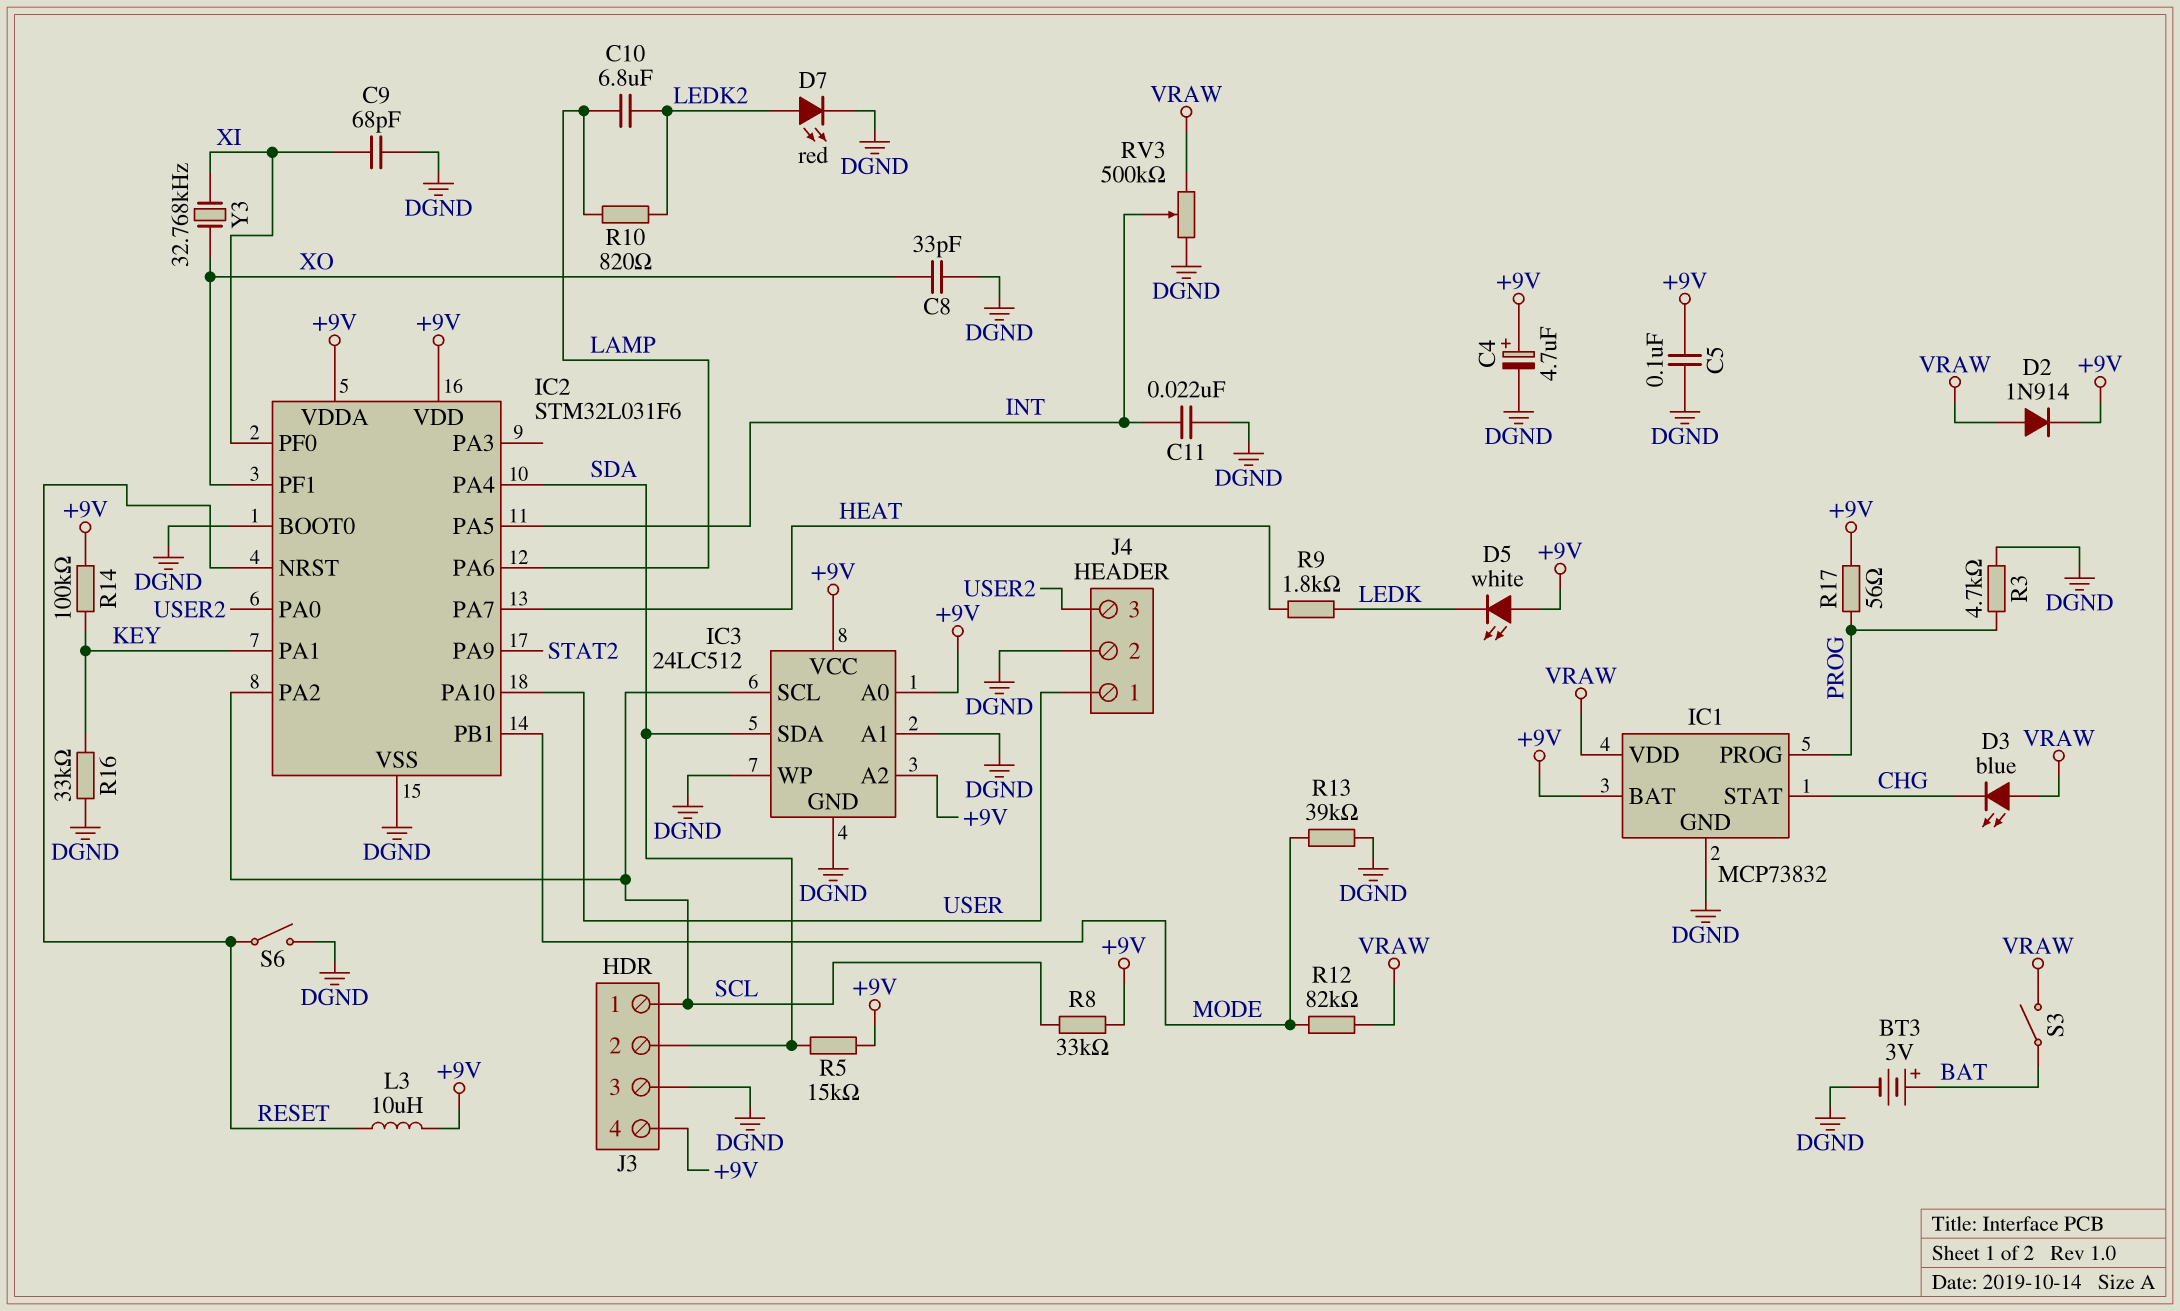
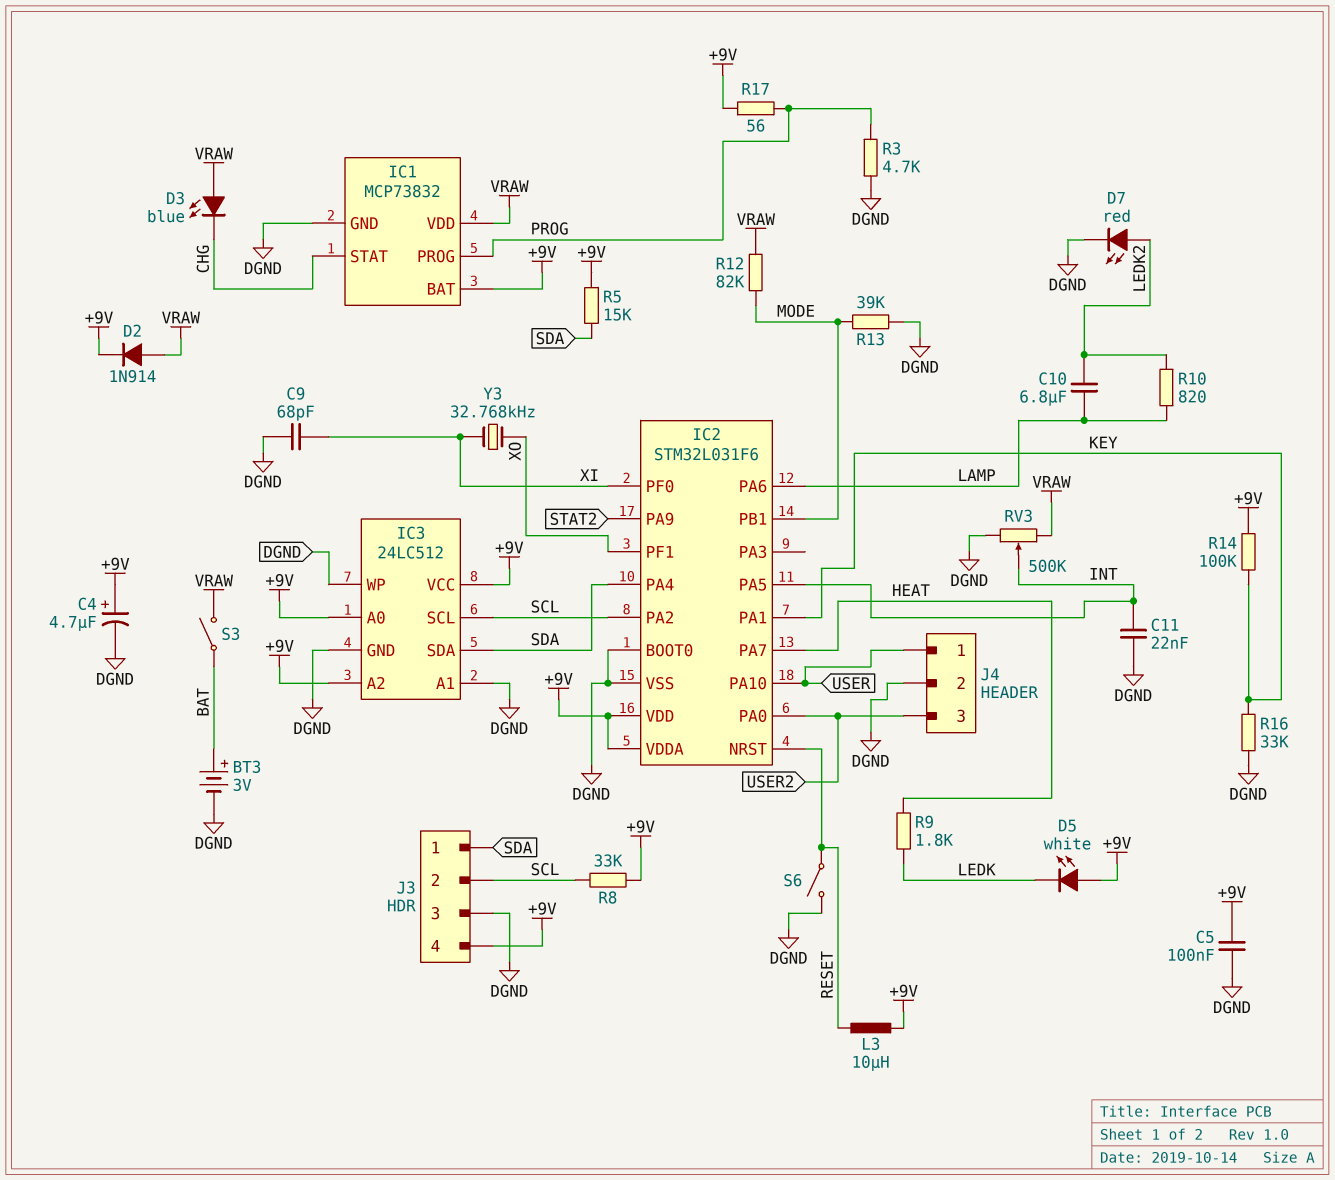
C8: 33pF (DGND, XO) -> none
J3 pin 1: SCL -> SDA
J3 pin 2: SDA -> SCL

